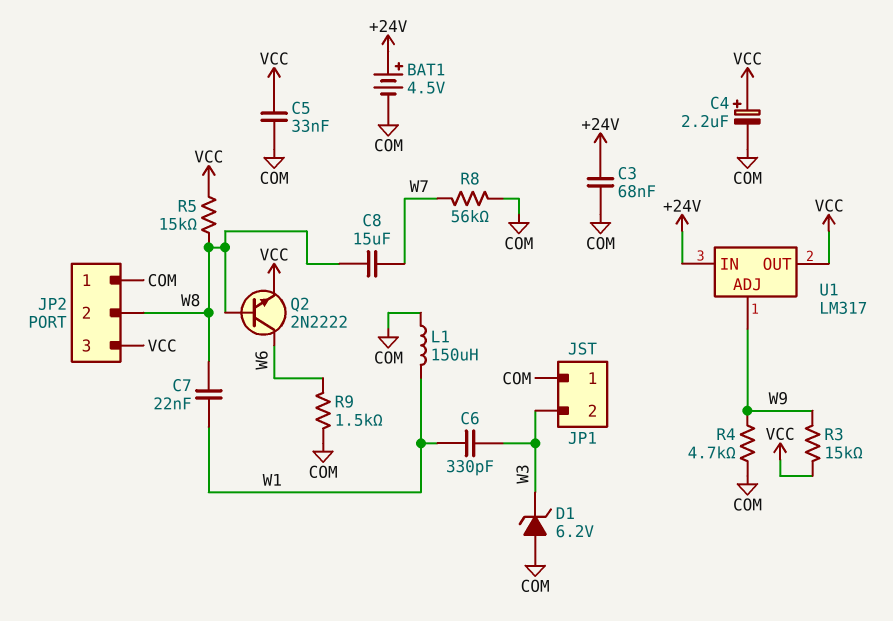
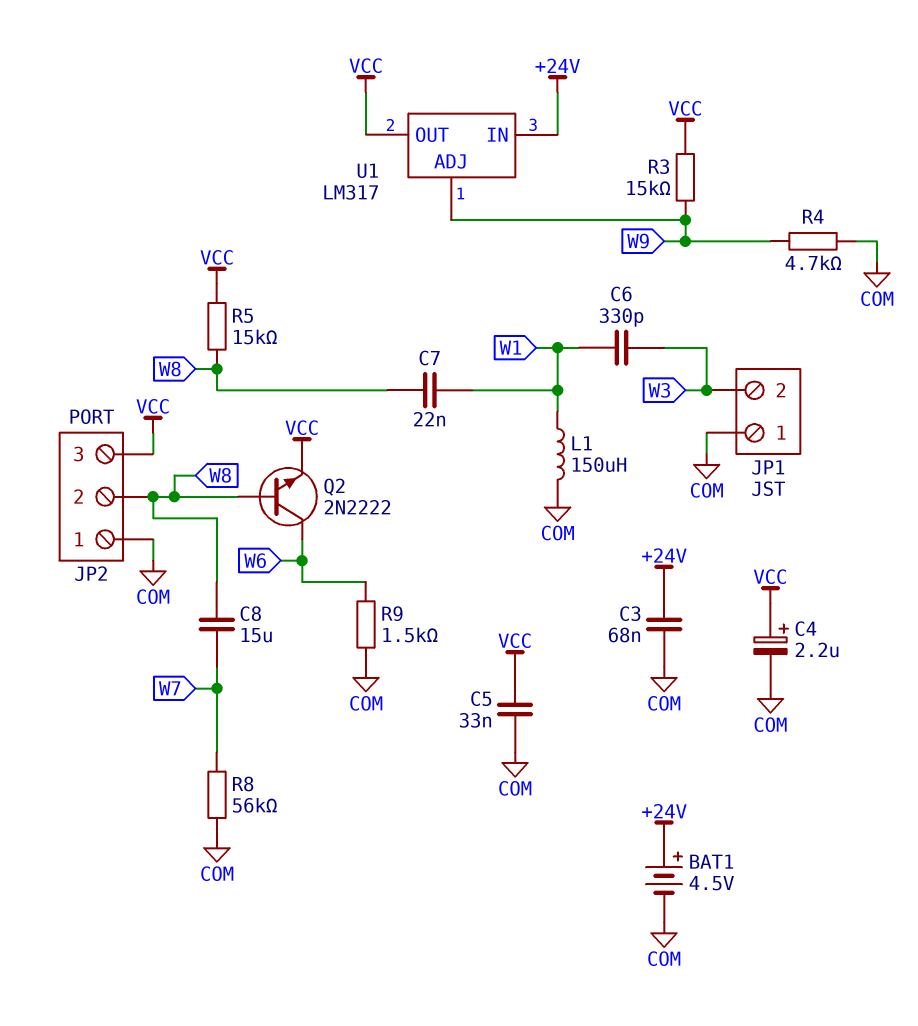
D1: zener 6.2V (A COM, K W3) -> none

